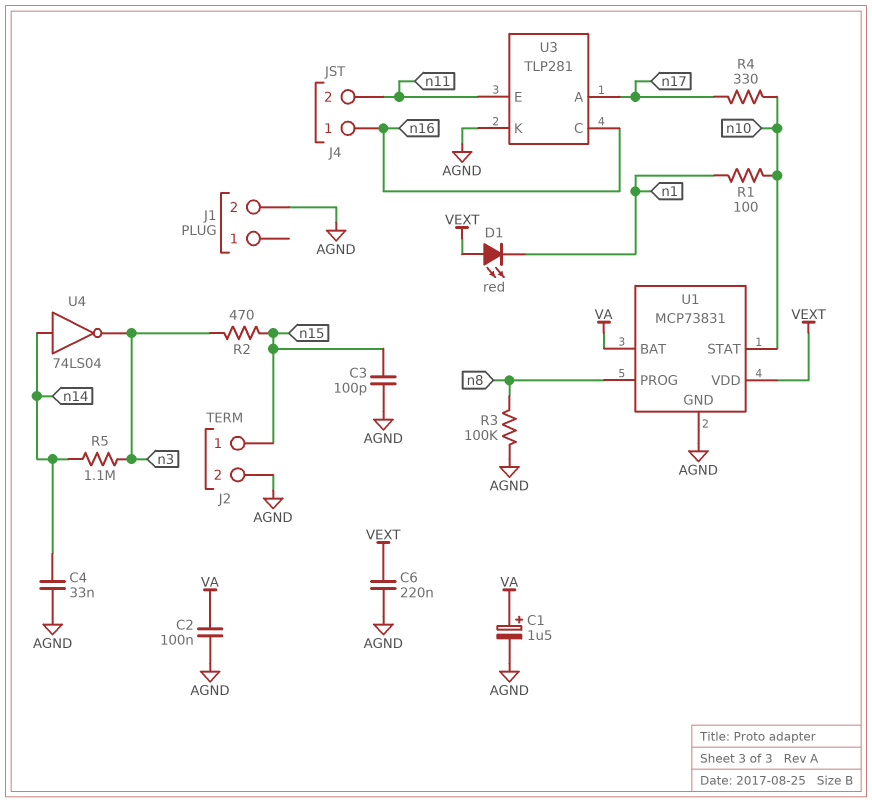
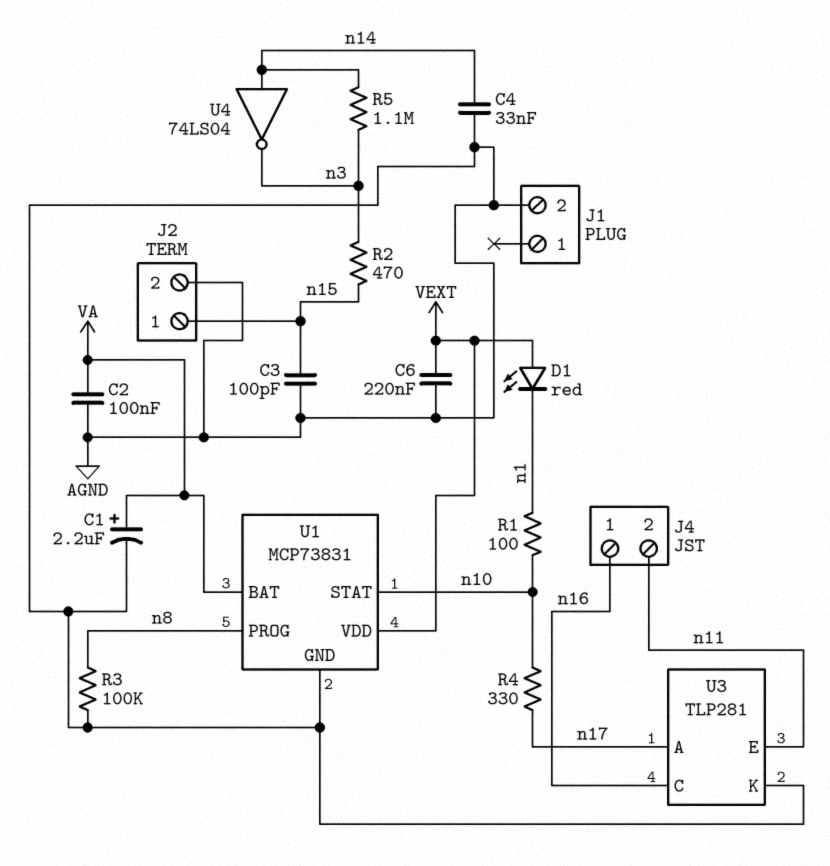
C1: 1.5uF (plus VA, minus AGND) -> 2.2uF (plus VA, minus AGND)

